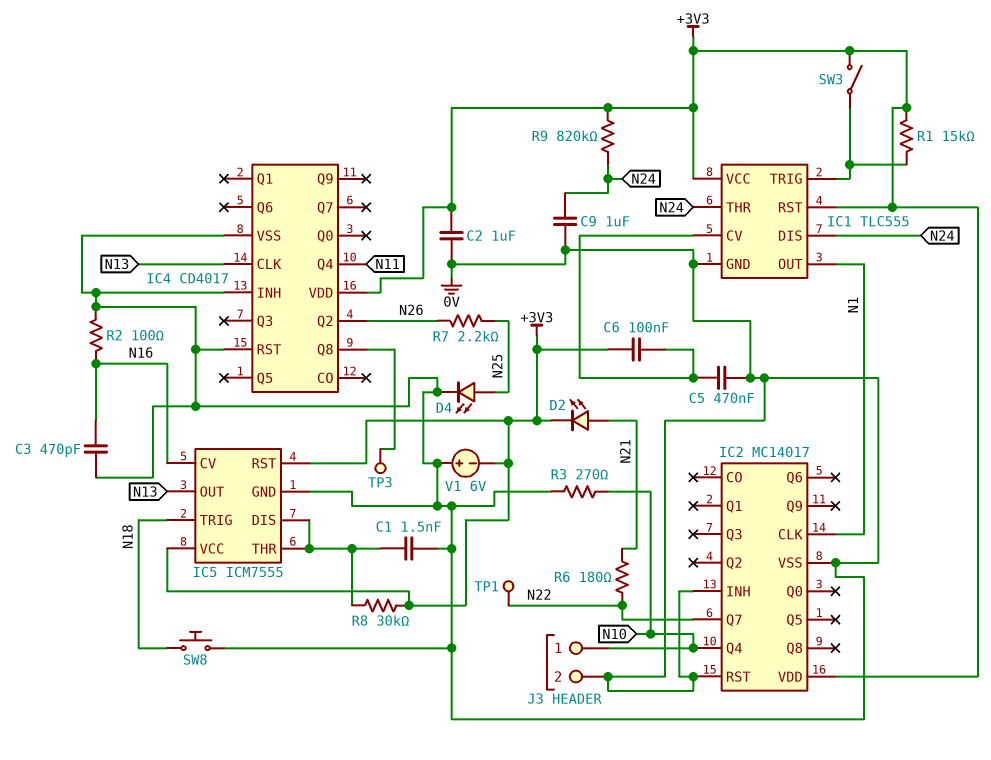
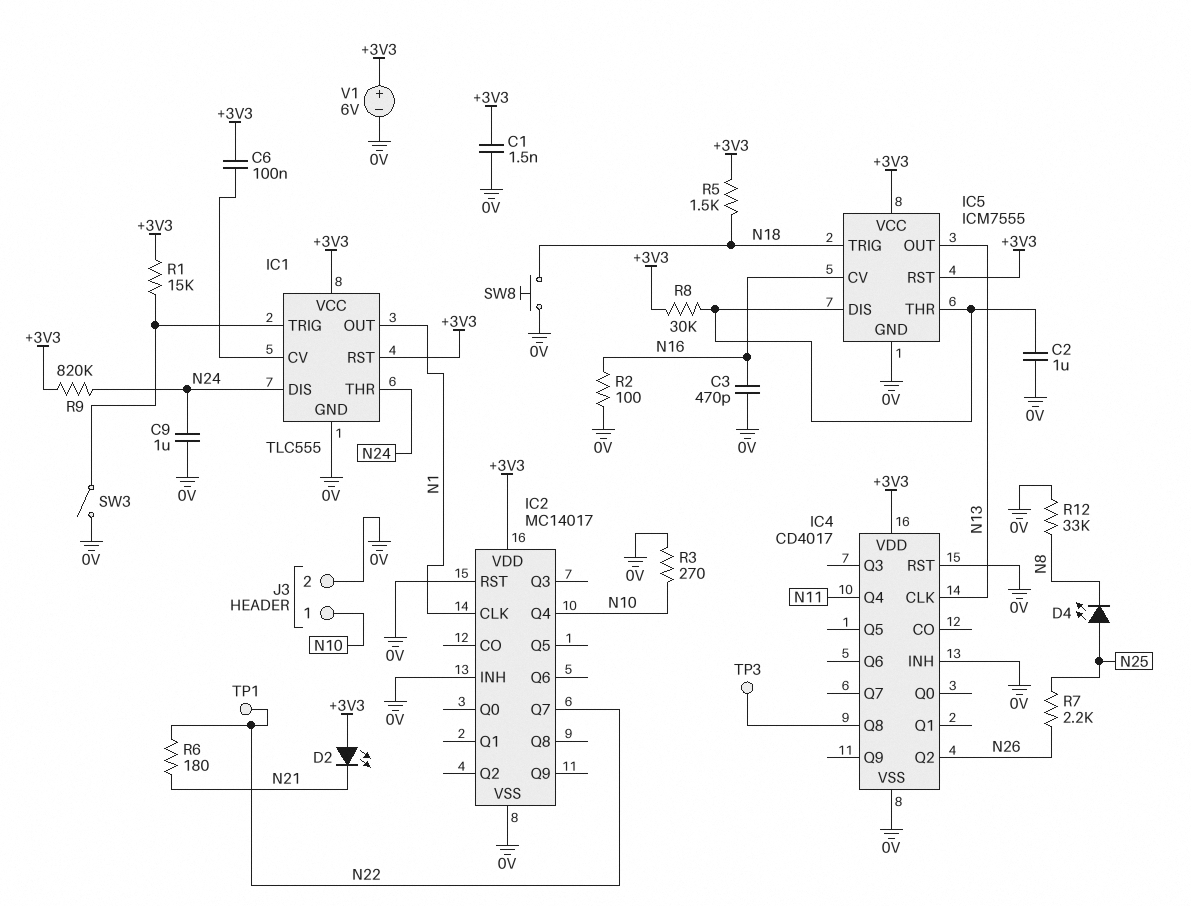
C1: 1.5nF (0V, IC5/DIS) -> 1.5nF (+3V3, 0V)
C2: 1uF (+3V3, 0V) -> 1uF (0V, IC5/DIS)
C5: 470nF (0V, IC1/CV) -> none
D2: LED (A N21, K +3V3) -> LED (A +3V3, K N21)
D4: LED (A N25, K 0V) -> LED (A N25, K N8)
R5: none -> 1.5k (+3V3, N18)
R12: none -> 33k (0V, N8)
SW3: switch (+3V3, IC1/TRIG) -> switch (0V, IC1/TRIG)
V1: 6V (plus 0V, minus +3V3) -> 6V (plus +3V3, minus 0V)

